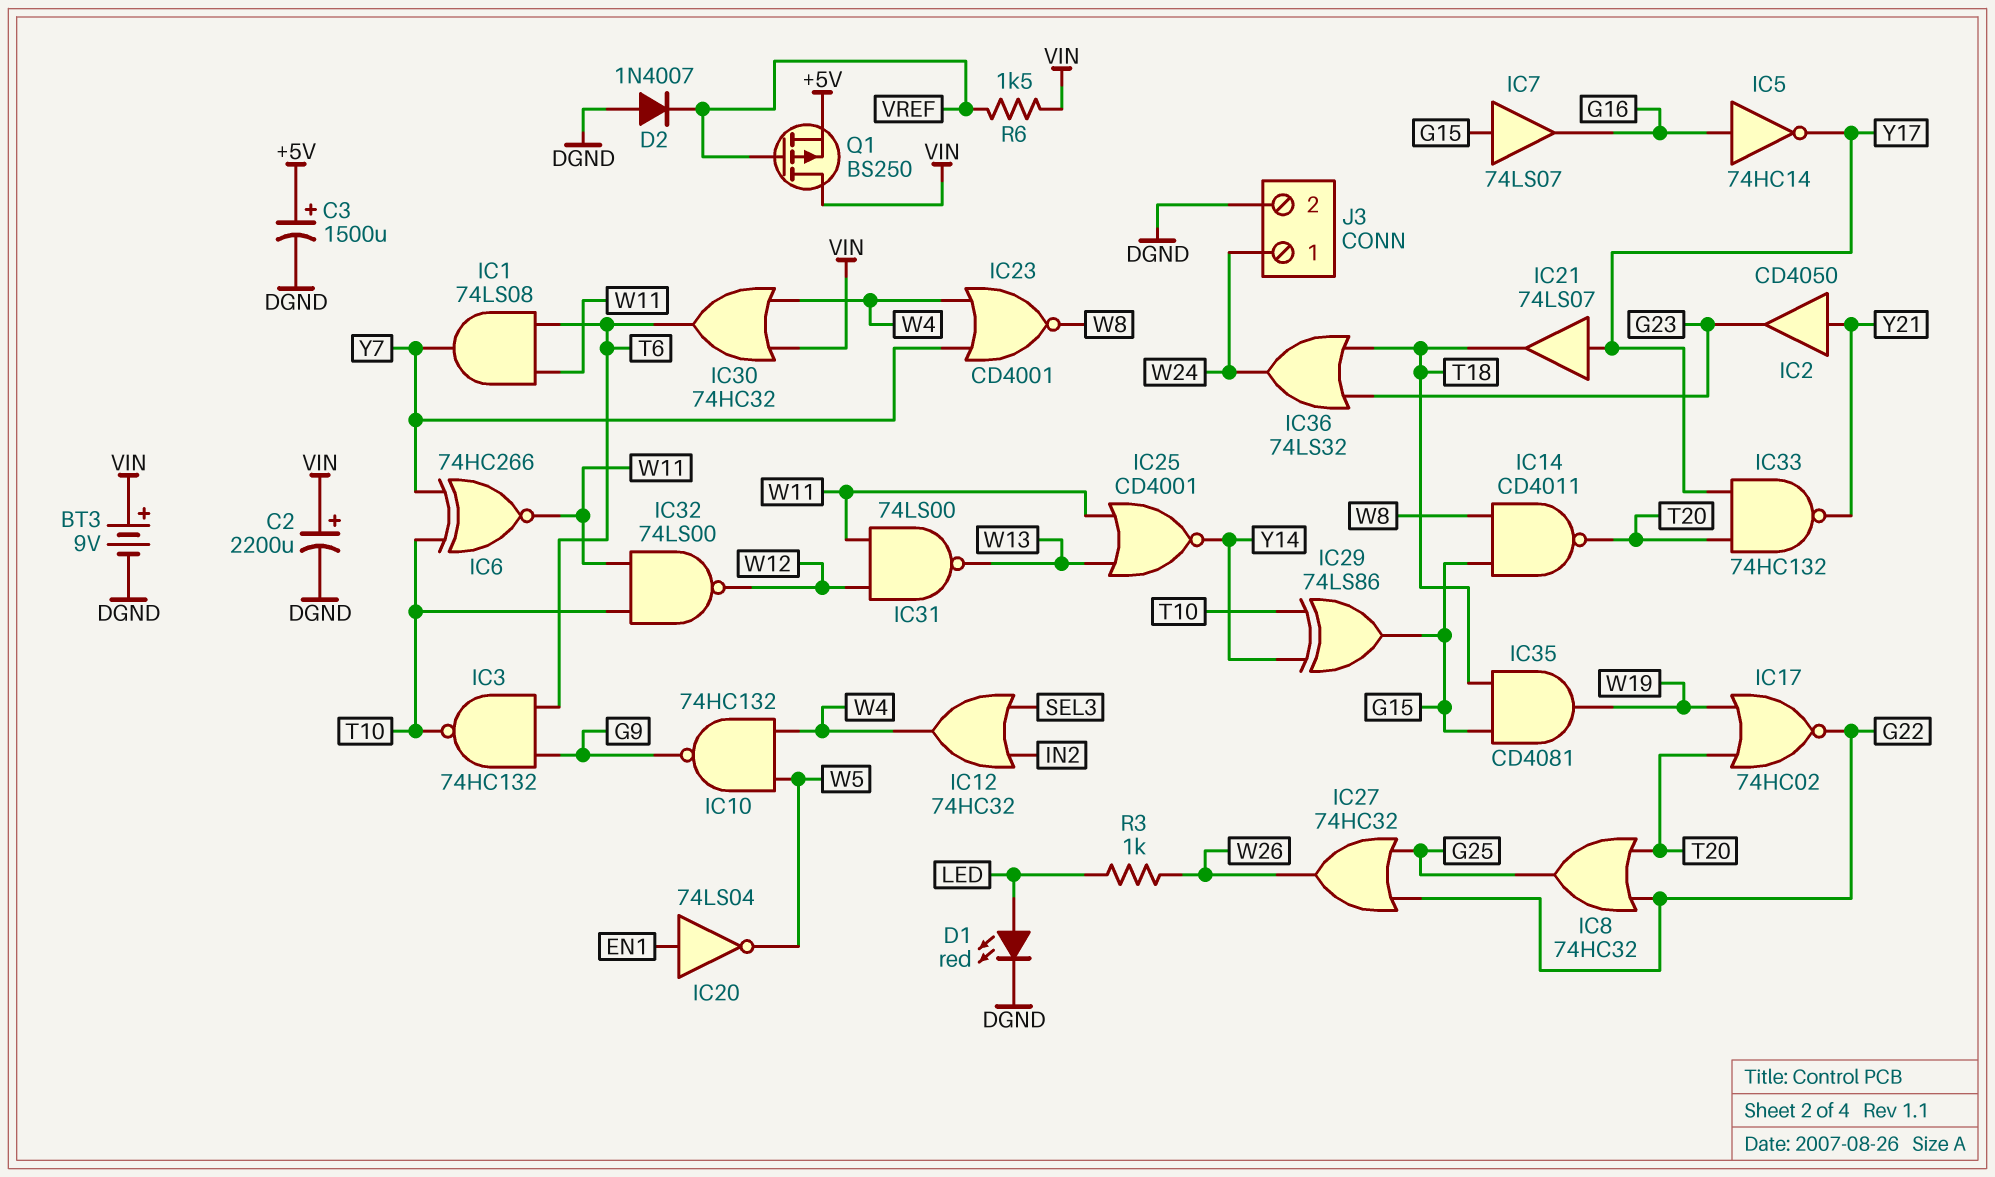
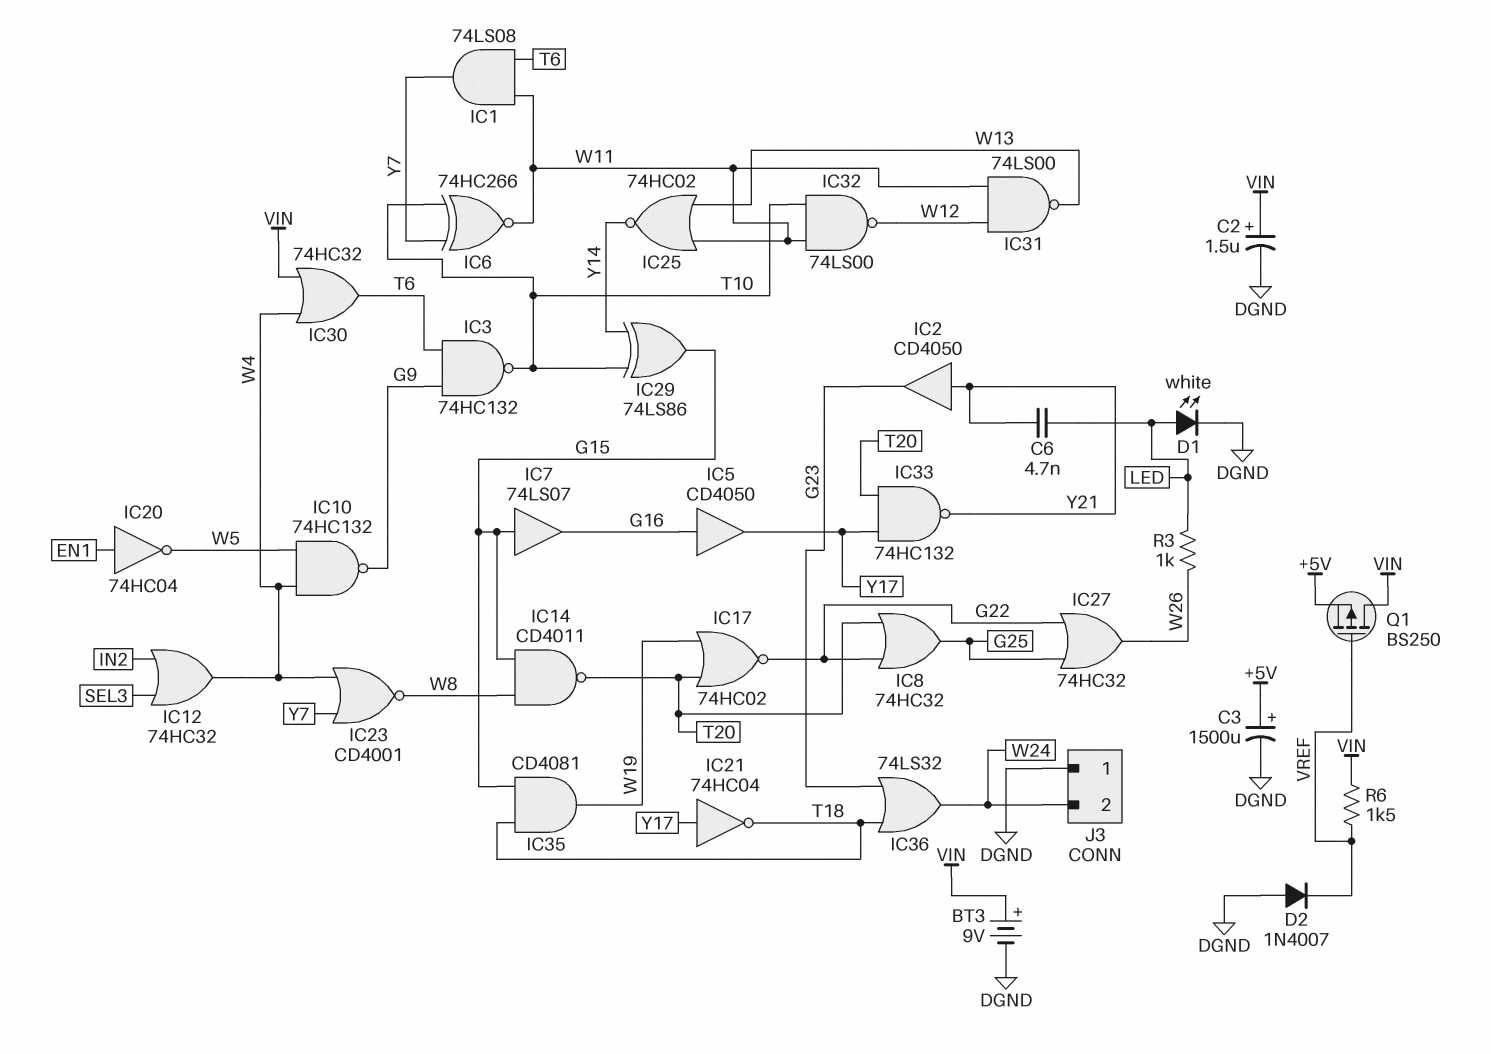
C2: 2200uF (plus VIN, minus DGND) -> 1.5uF (plus VIN, minus DGND)
C6: none -> 4.7nF (LED, Y21)
D1: LED red (A LED, K DGND) -> LED white (A LED, K DGND)
IC5: NOT 74HC14 (in G16, out Y17) -> buffer CD4050 (in G16, out Y17)
IC20: NOT 74LS04 (in EN1, out W5) -> NOT 74HC04 (in EN1, out W5)
IC21: buffer 74LS07 (in Y17, out T18) -> NOT 74HC04 (in Y17, out T18)
IC25: NOR CD4001 (in W11, in W13, out Y14) -> NOR 74HC02 (in W11, in W13, out Y14)
J3 pin 1: W24 -> DGND
J3 pin 2: DGND -> W24

